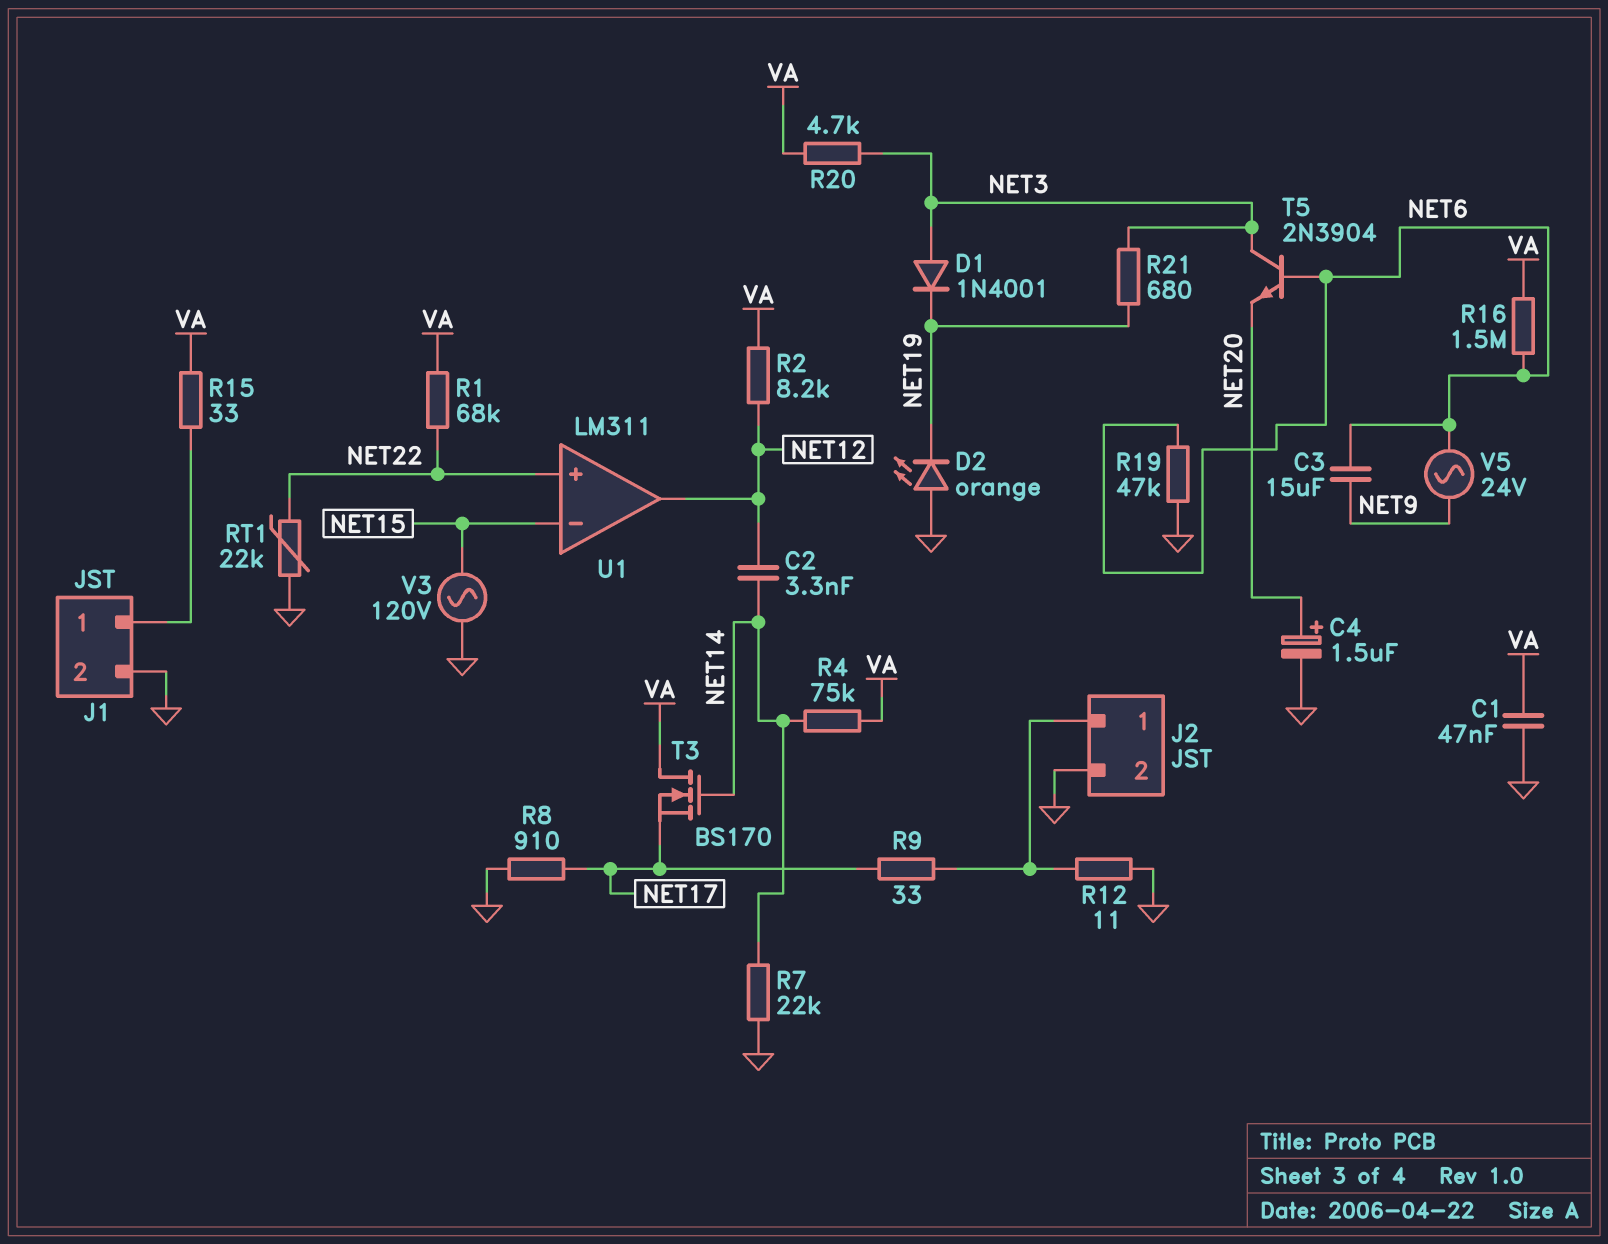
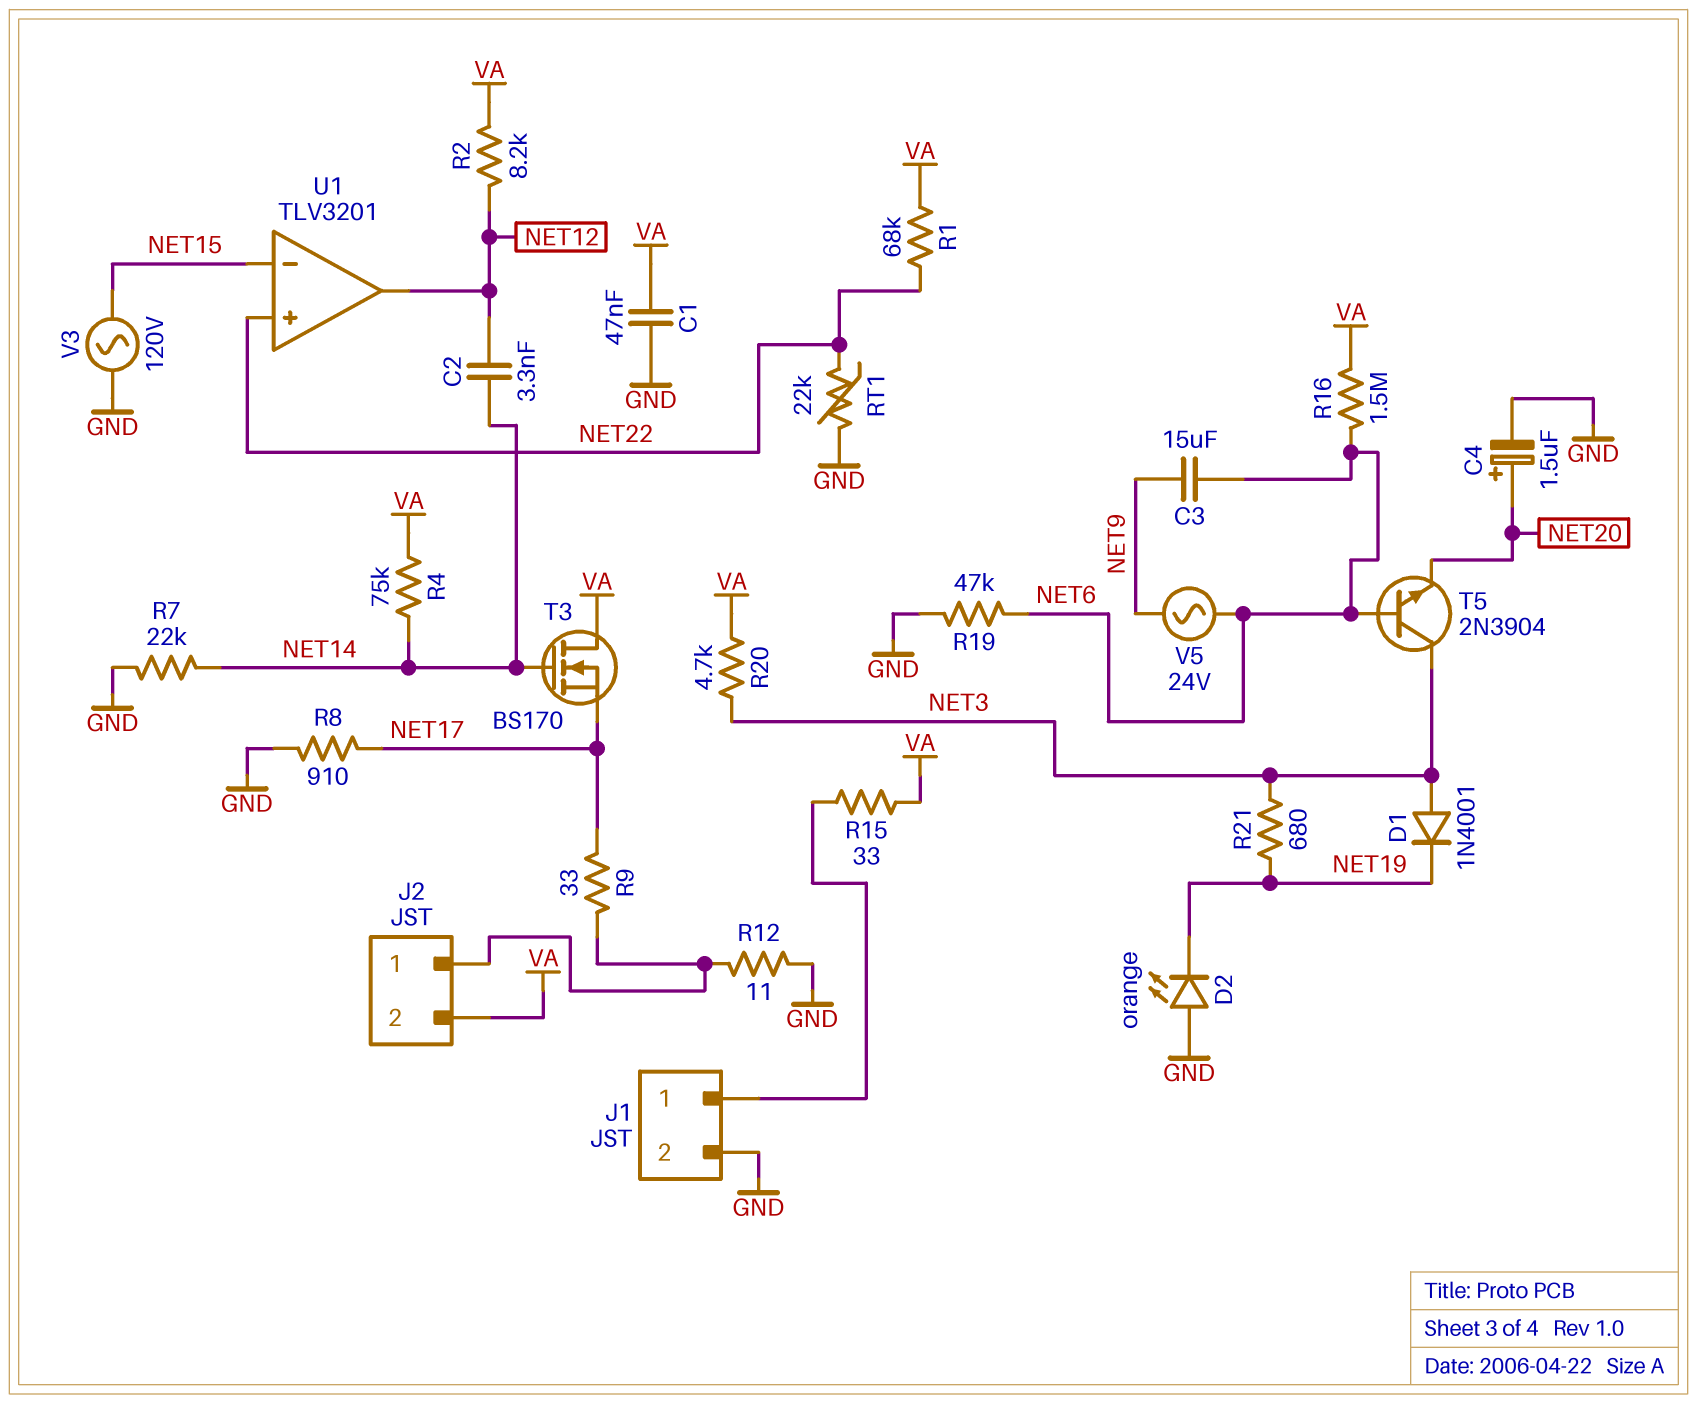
J2 pin 2: GND -> VA
U1: LM311 -> TLV3201

